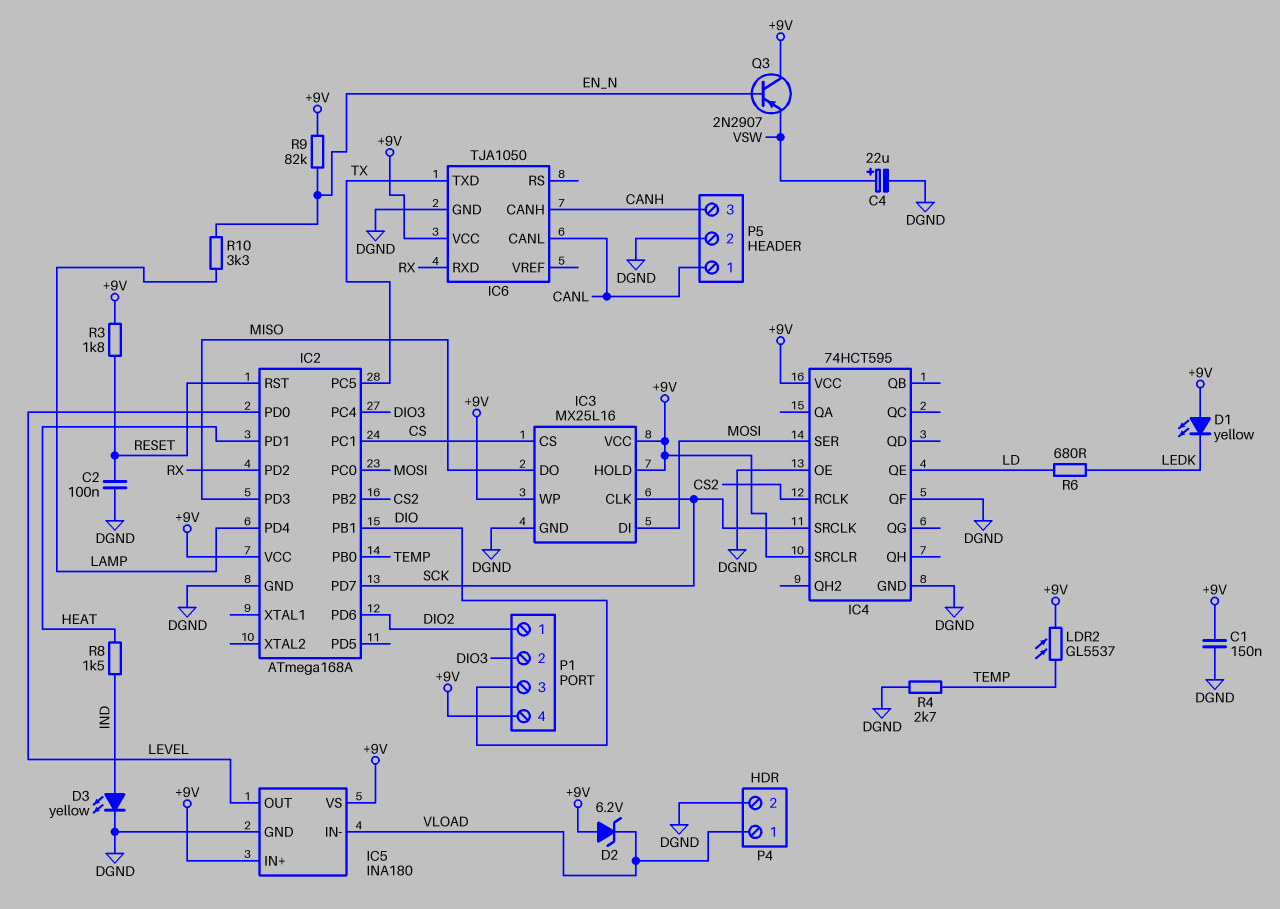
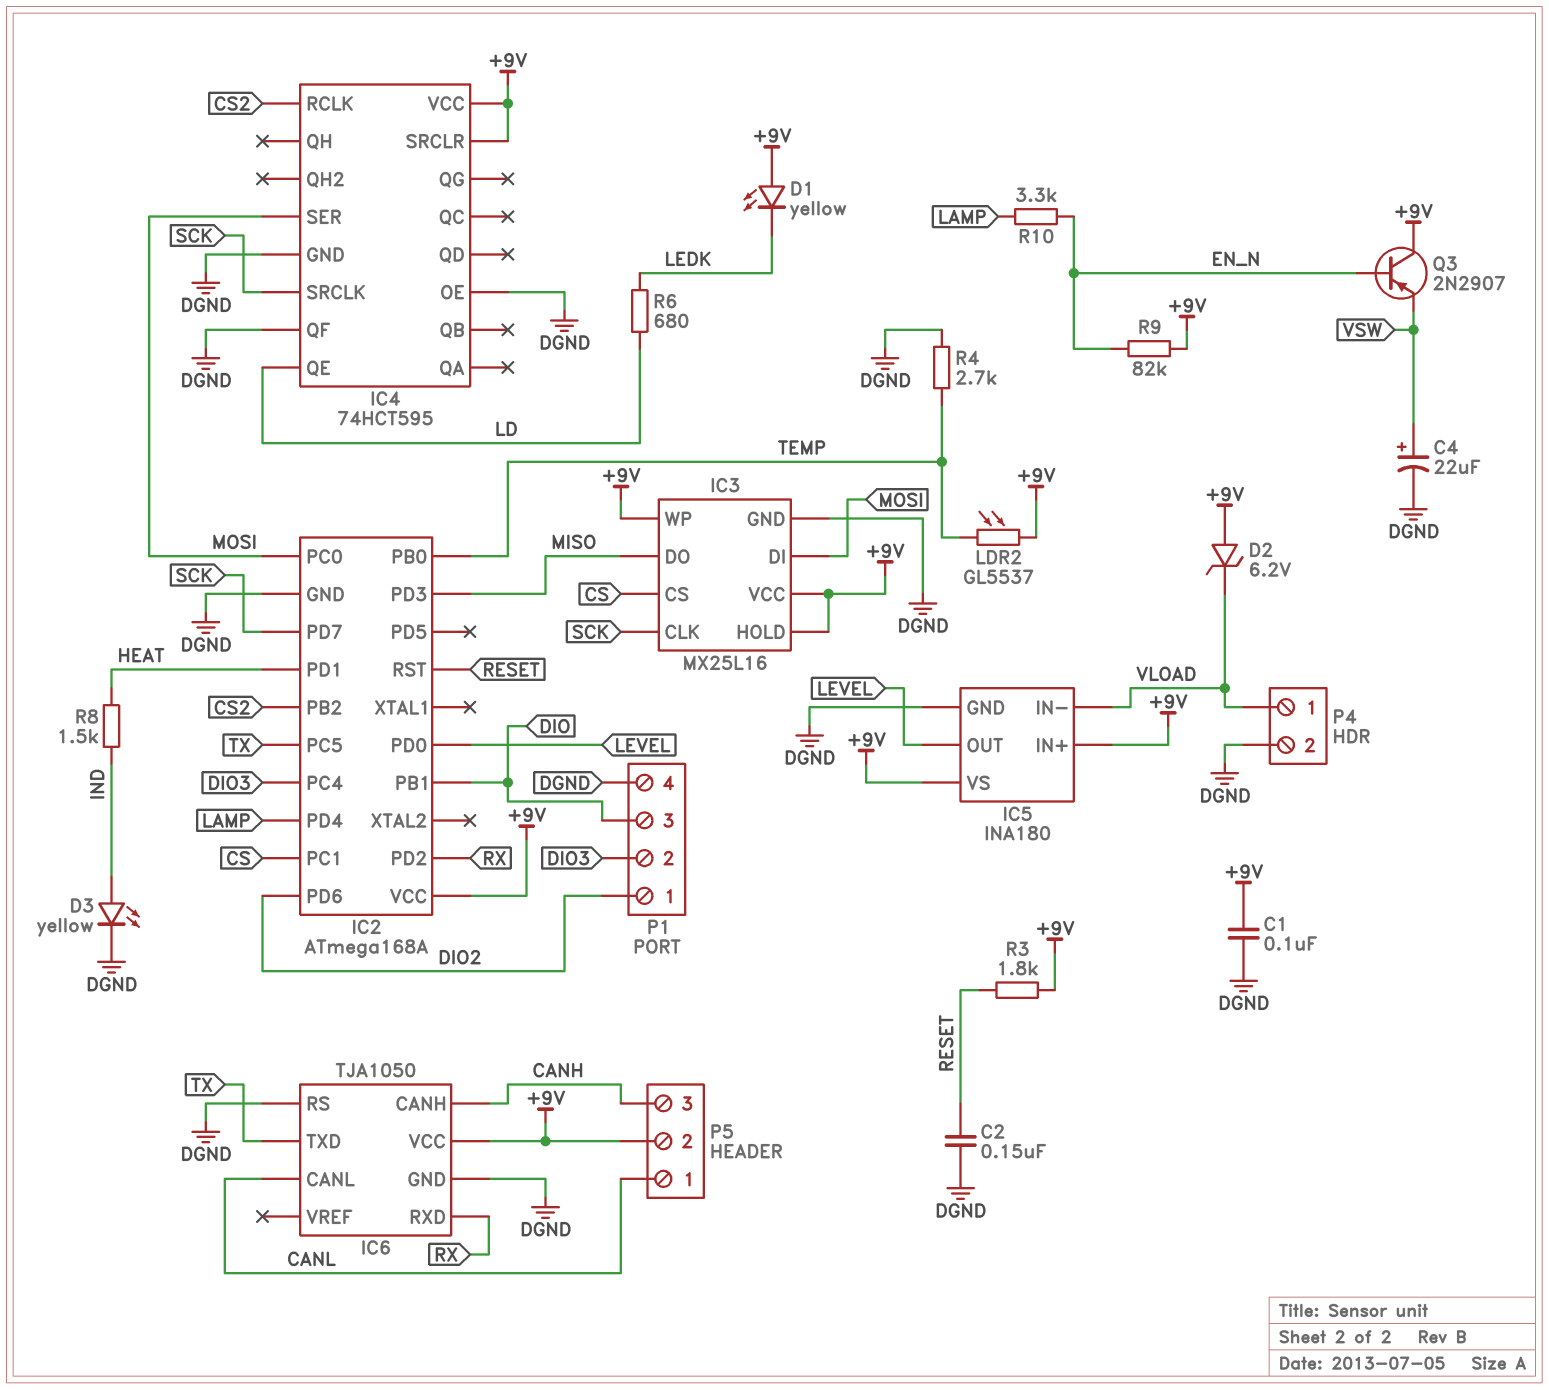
C1: 150nF (+9V, DGND) -> 100nF (+9V, DGND)
C2: 100nF (DGND, RESET) -> 150nF (DGND, RESET)
IC6 pin RS: none -> DGND
P1 pin 4: +9V -> DGND
P5 pin 2: DGND -> +9V

